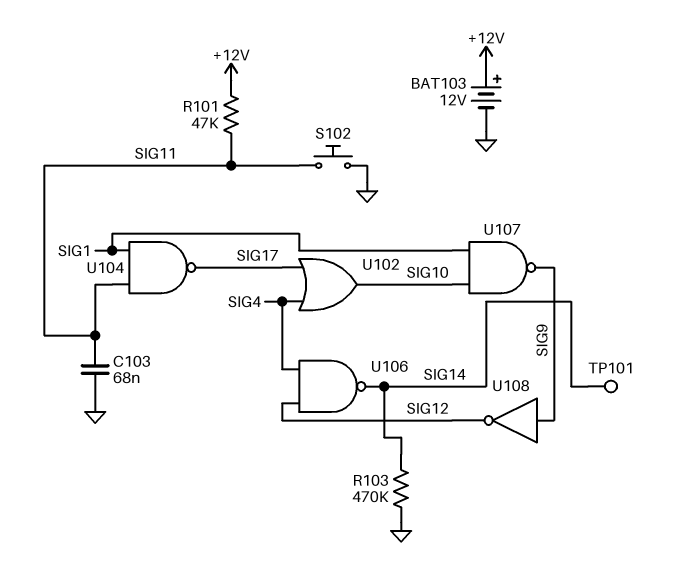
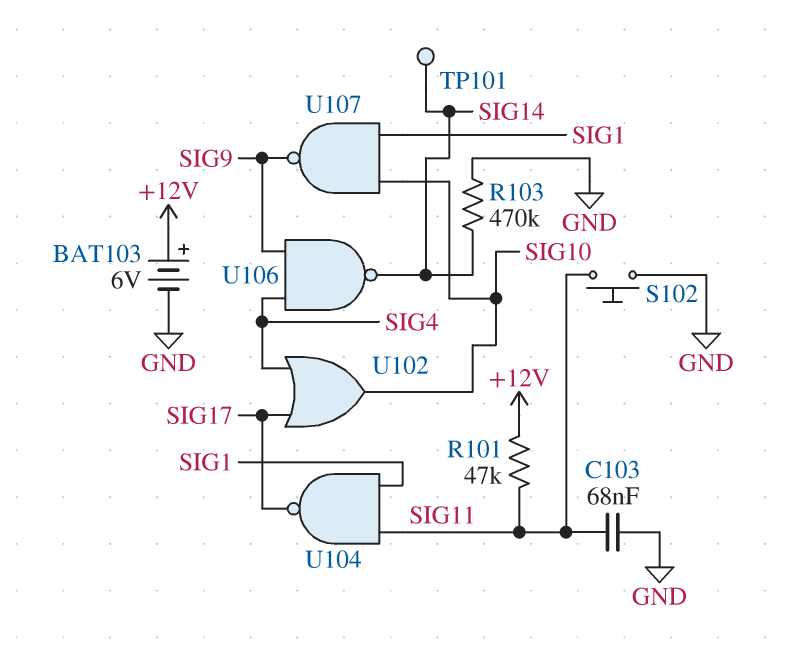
BAT103: 12V (plus +12V, minus GND) -> 6V (plus +12V, minus GND)
U106: NAND (in SIG4, in SIG12, out SIG14) -> NAND (in SIG4, in SIG9, out SIG14)
U108: NOT (in SIG9, out SIG12) -> none

